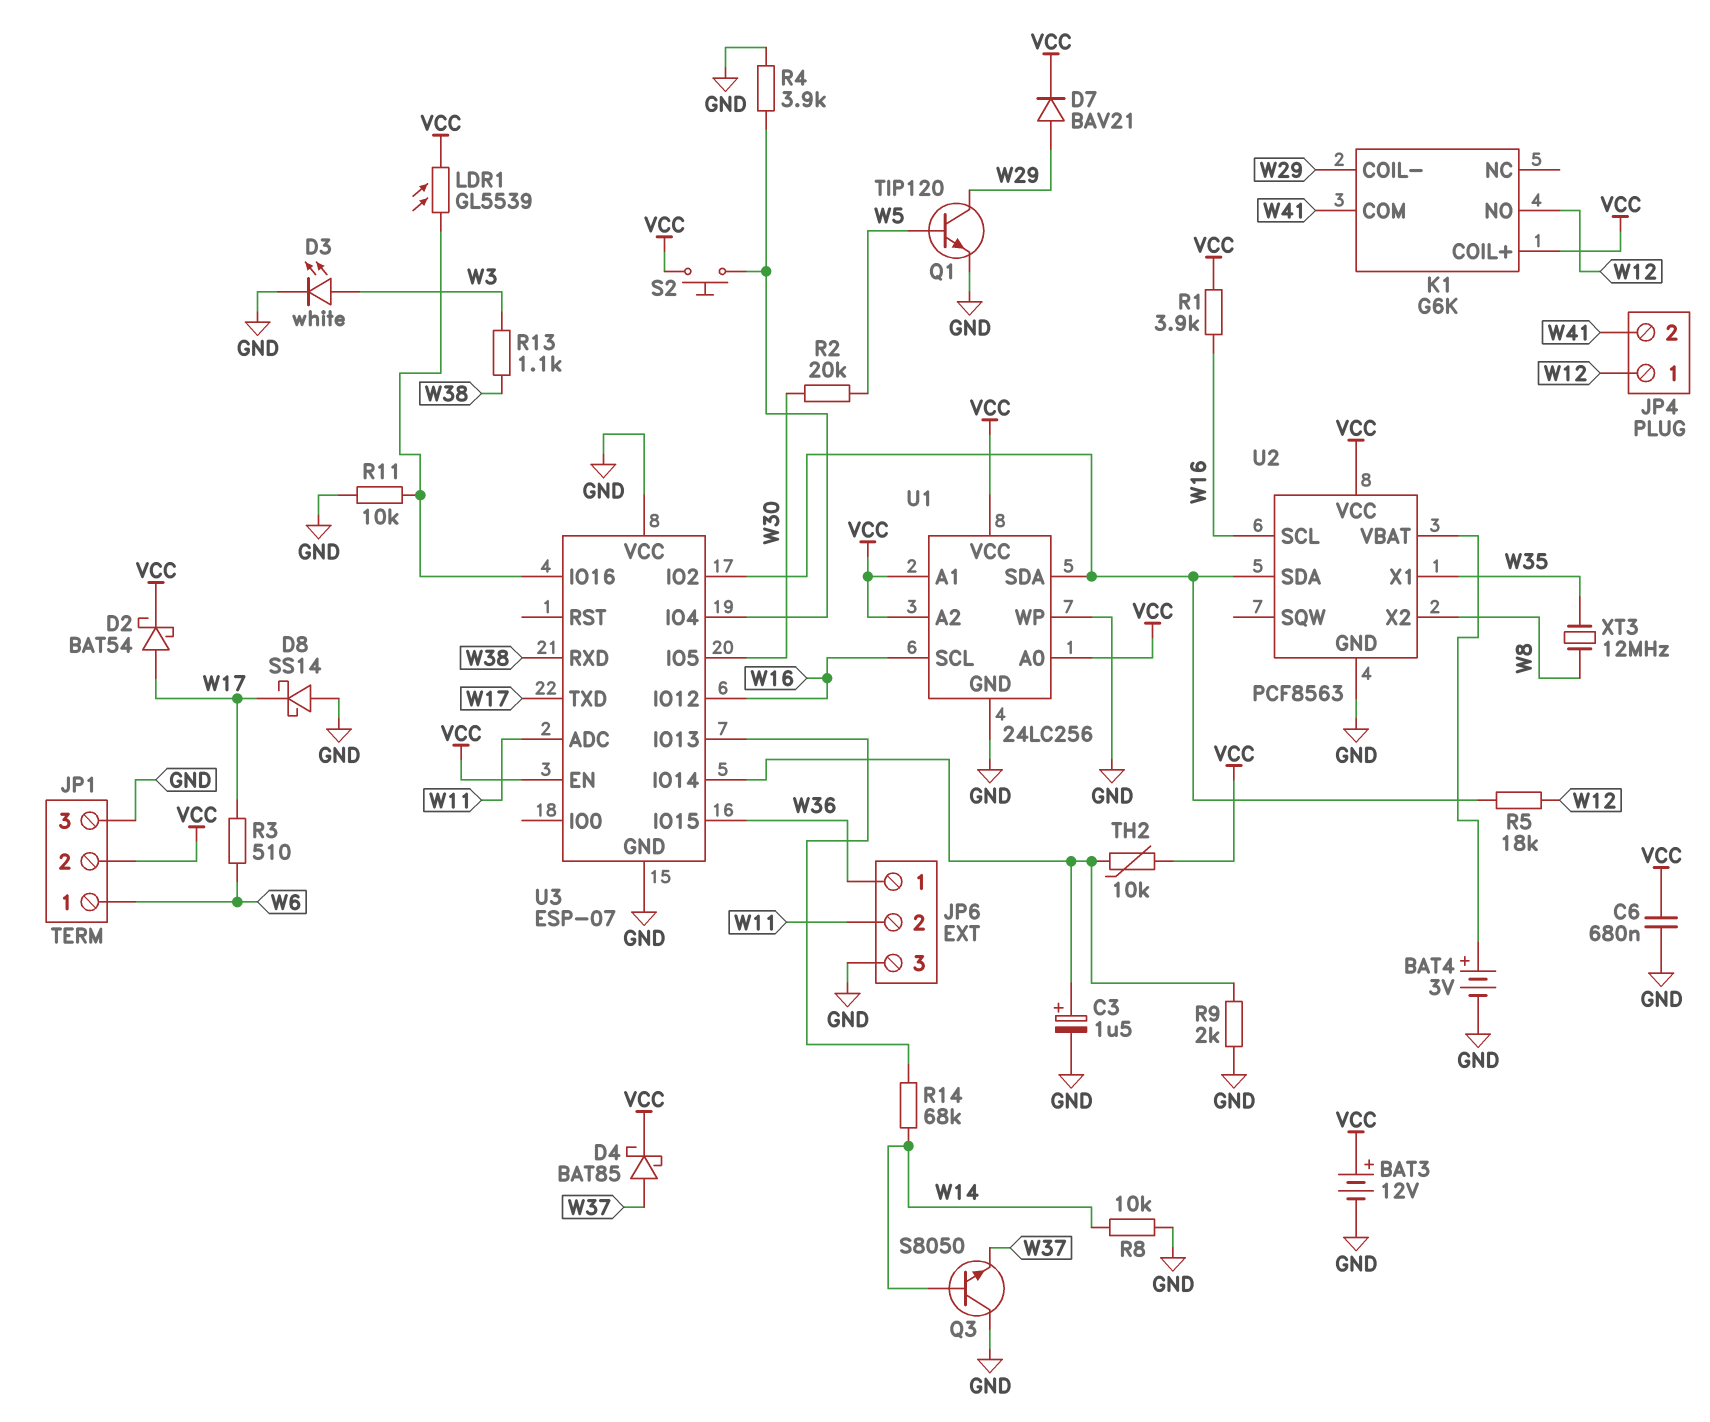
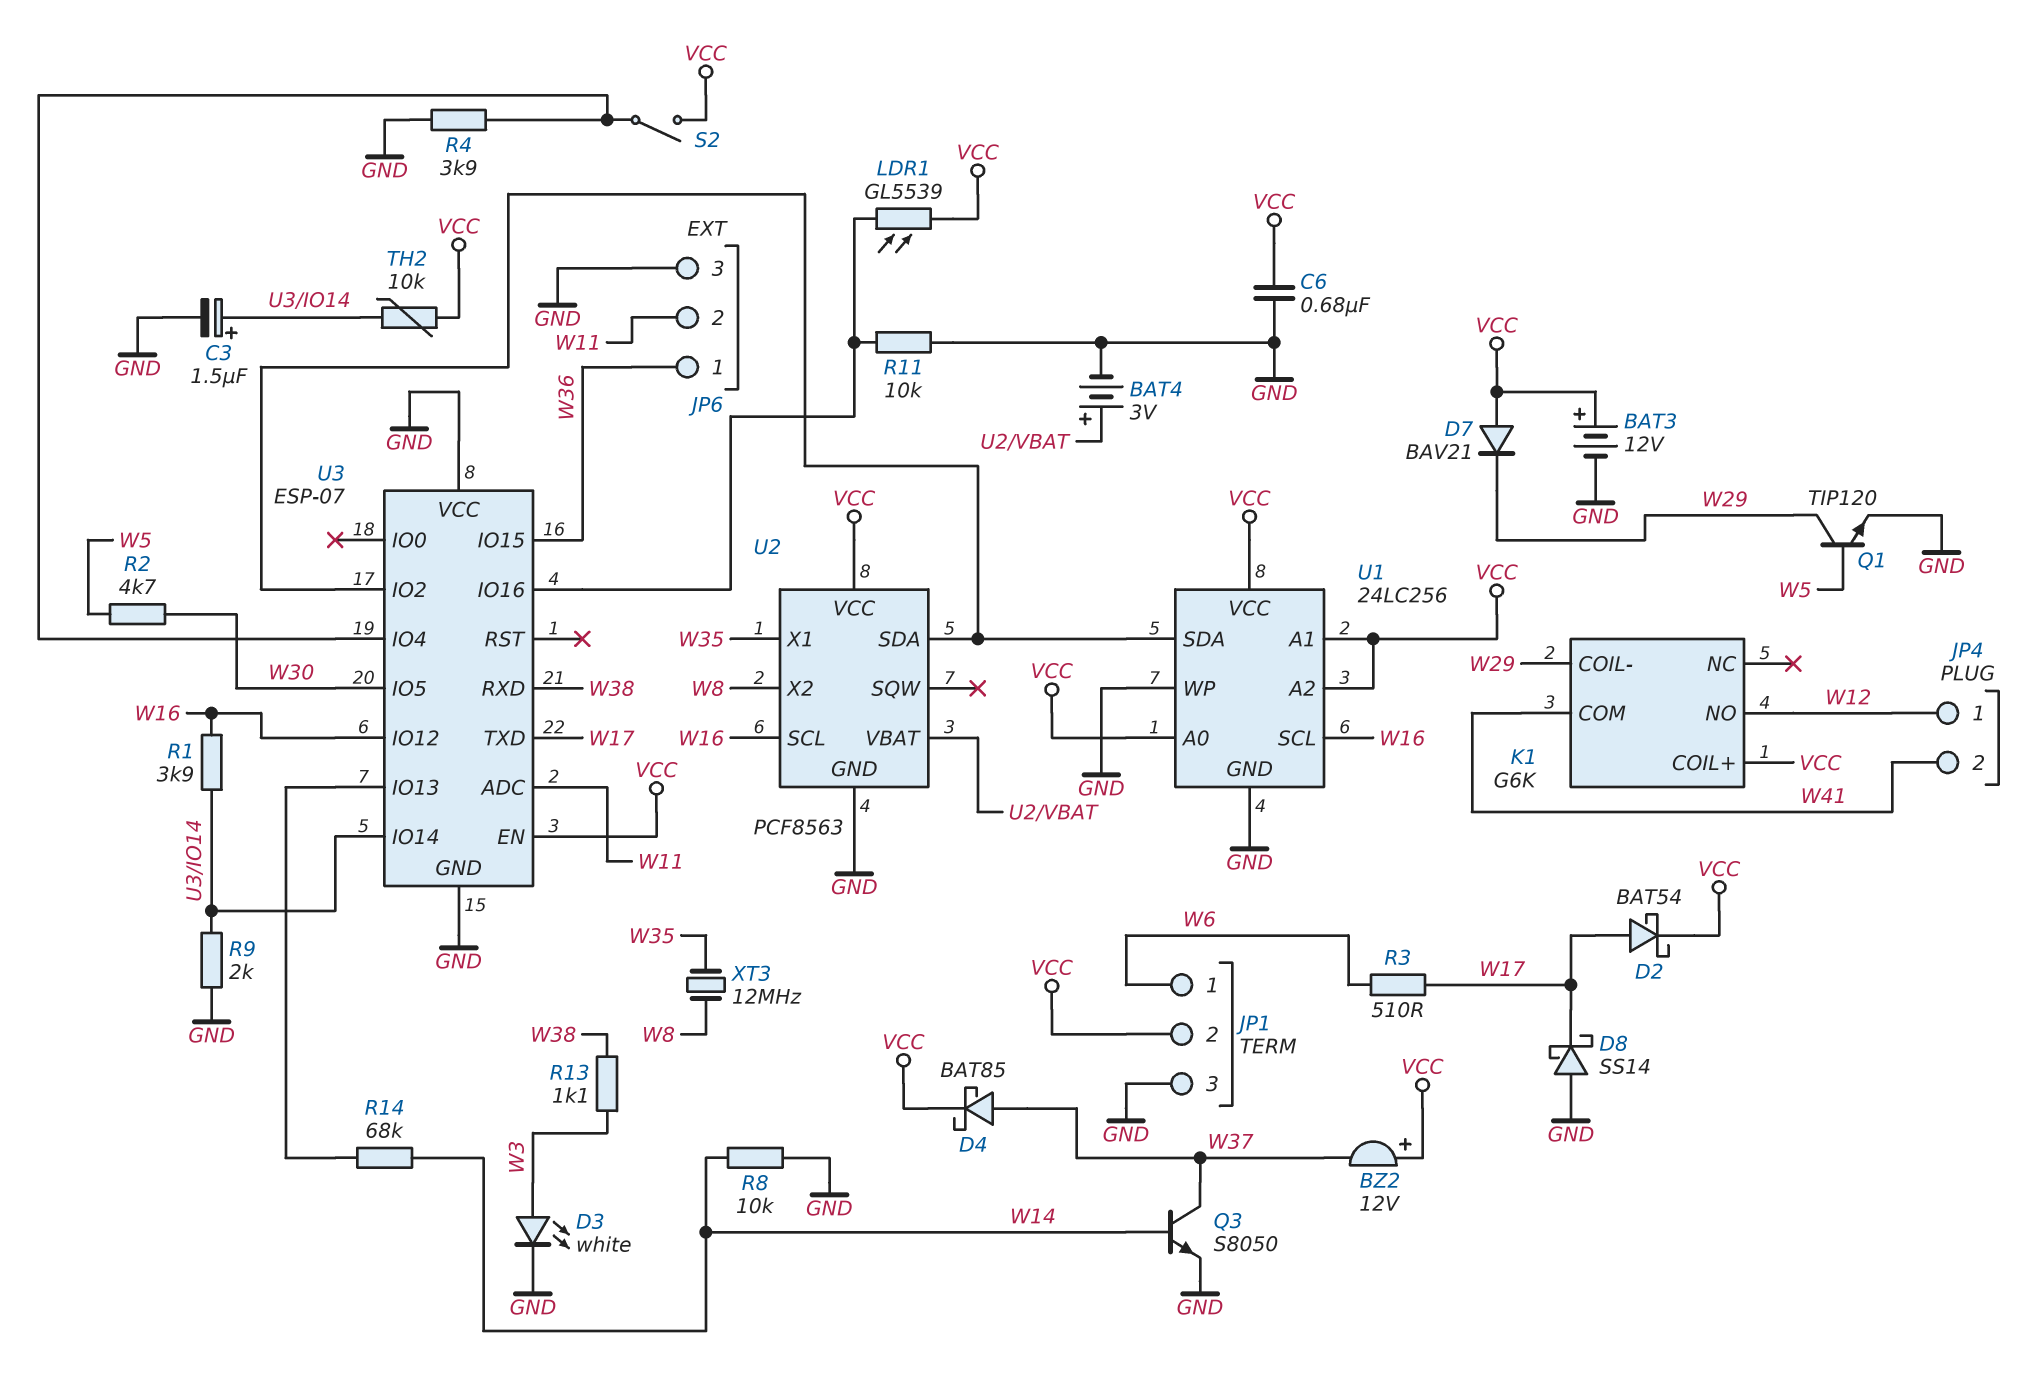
BZ2: none -> buzzer 12V (plus VCC, minus W37)
D7: diode BAV21 (A W29, K VCC) -> diode BAV21 (A VCC, K W29)
Q3: NPN S8050 (B W14, C GND, E W37) -> NPN S8050 (B W14, C W37, E GND)
R1: 3.9k (VCC, W16) -> 3.9k (U3/IO14, W16)
R2: 20k (W5, W30) -> 4.7k (W5, W30)
R5: 18k (U1/SDA, W12) -> none
S2: button (U3/IO4, VCC) -> switch (U3/IO4, VCC)

